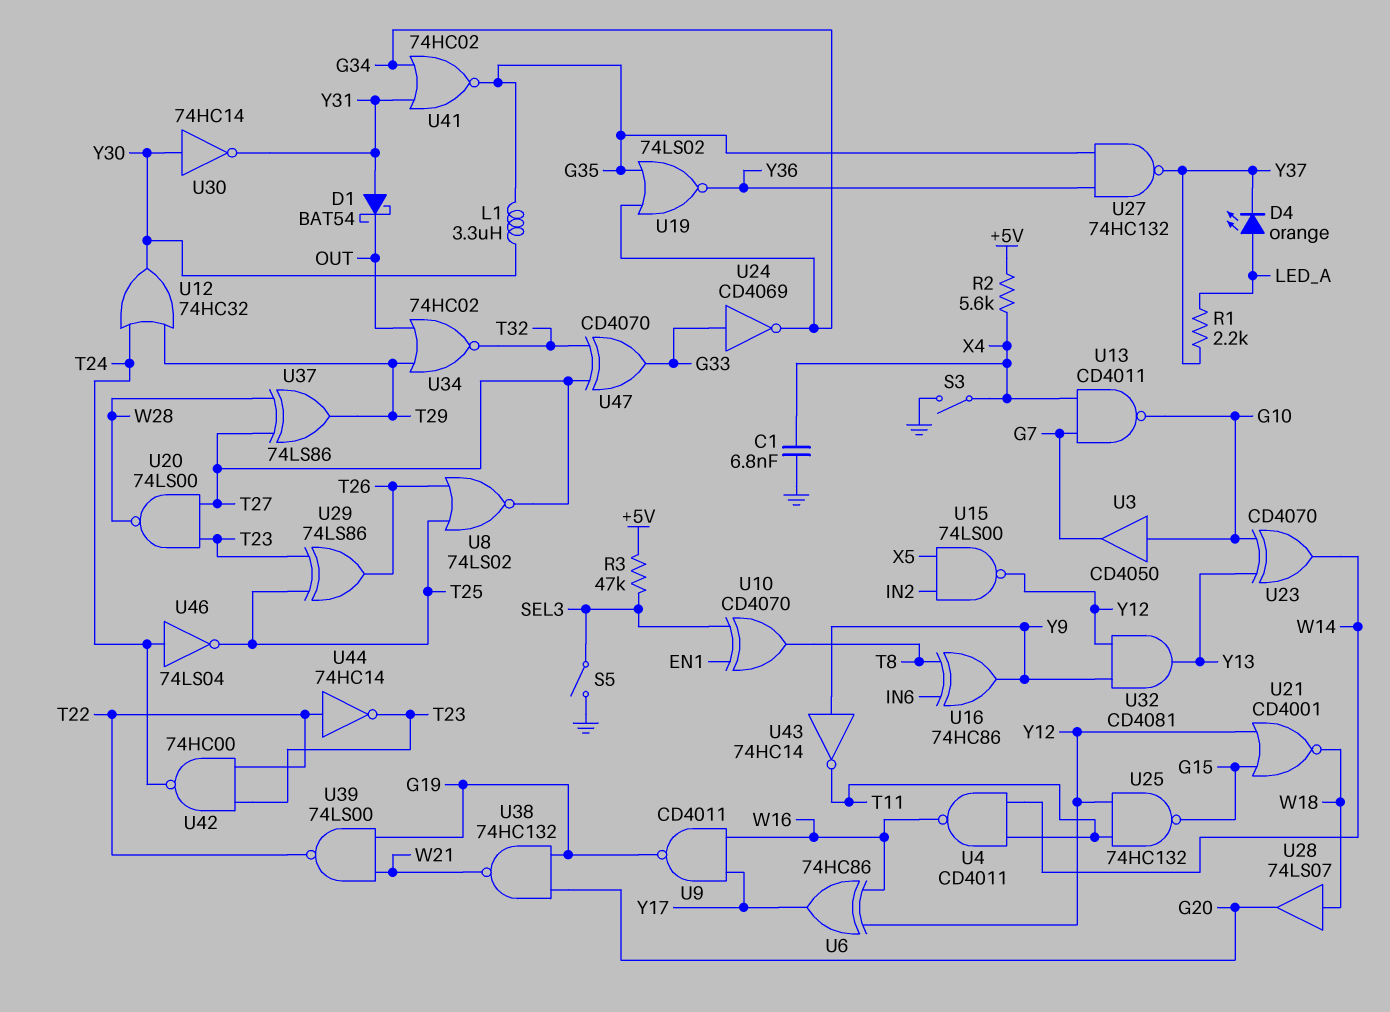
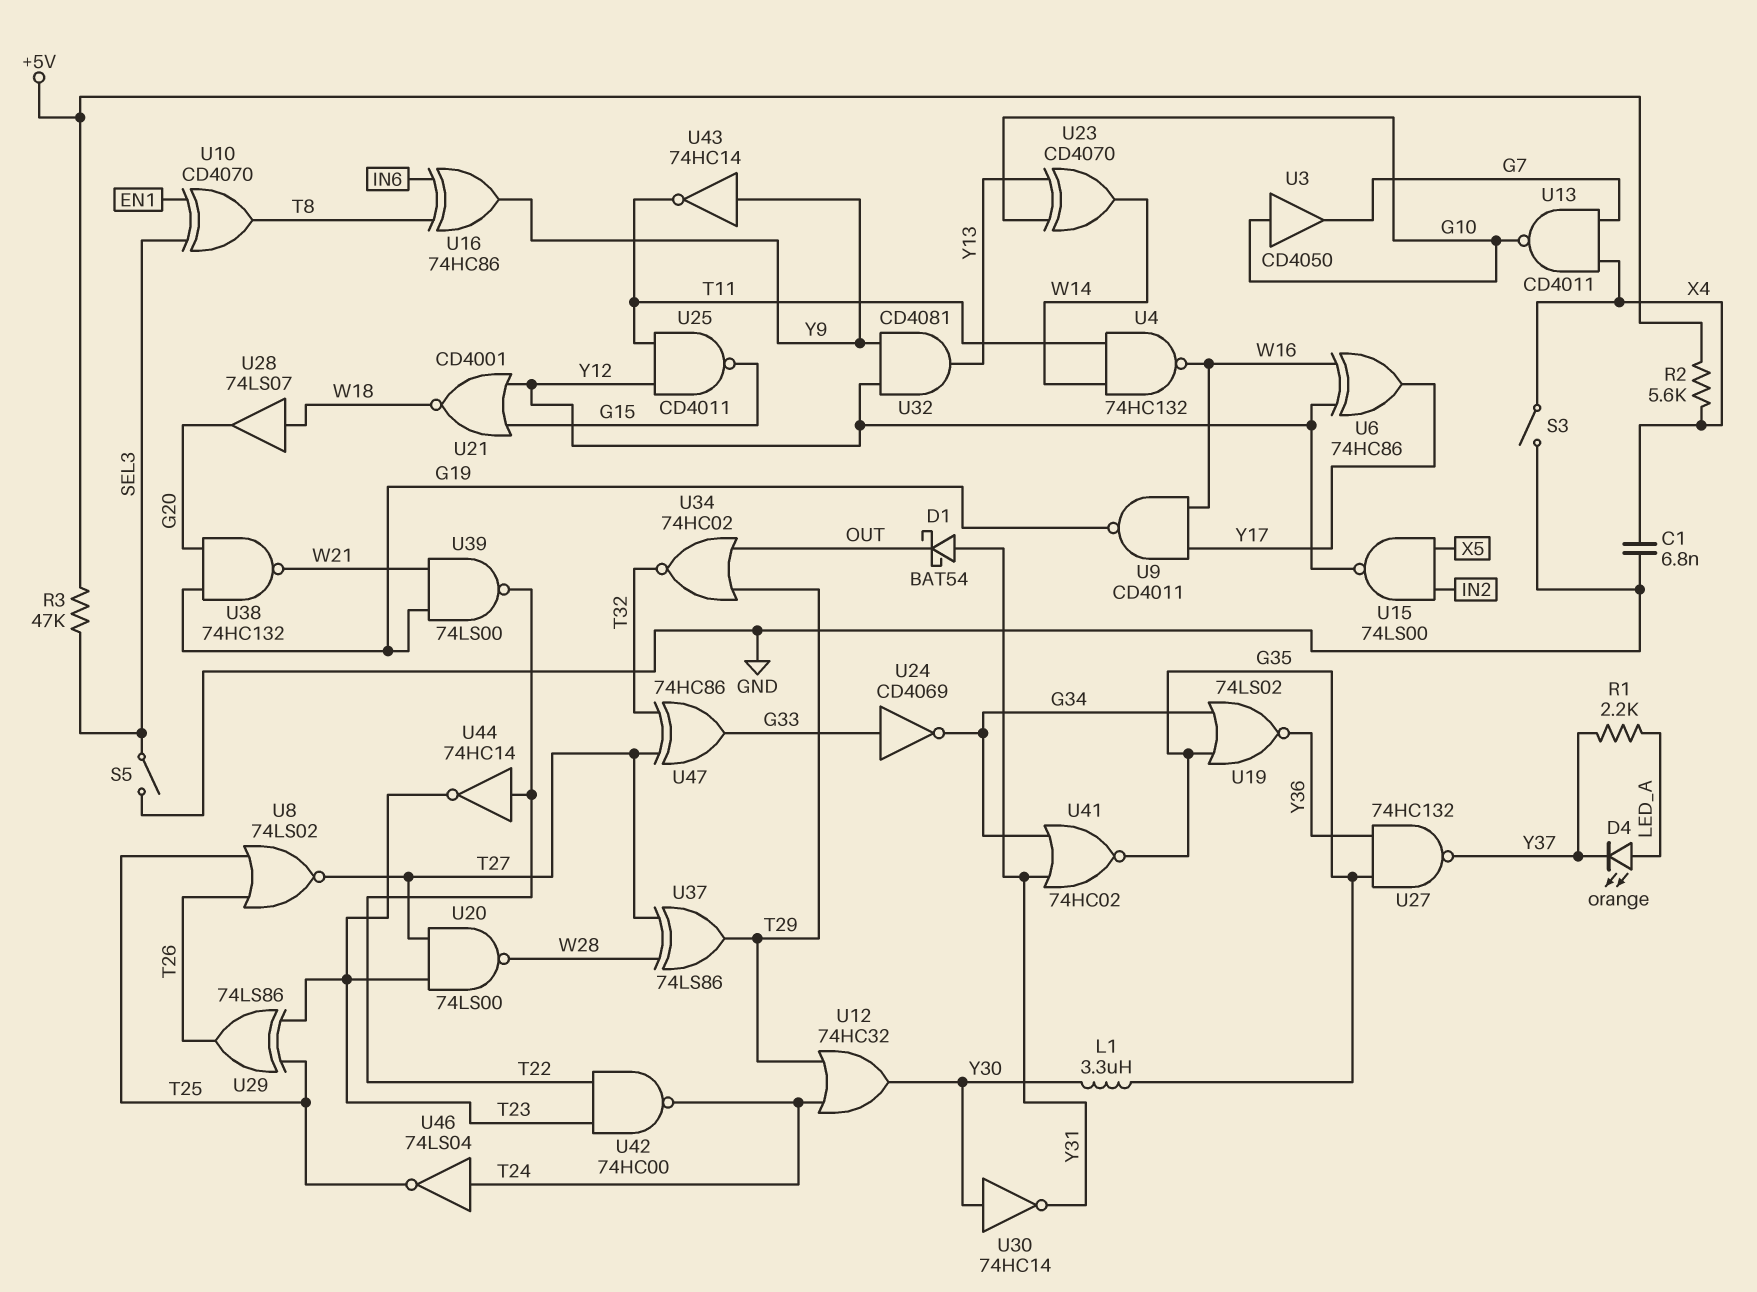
U4: NAND CD4011 (in T11, in W14, out W16) -> NAND 74HC132 (in T11, in W14, out W16)
U25: NAND 74HC132 (in T11, in Y12, out G15) -> NAND CD4011 (in T11, in Y12, out G15)
U47: XOR CD4070 (in T27, in T32, out G33) -> XOR 74HC86 (in T27, in T32, out G33)

